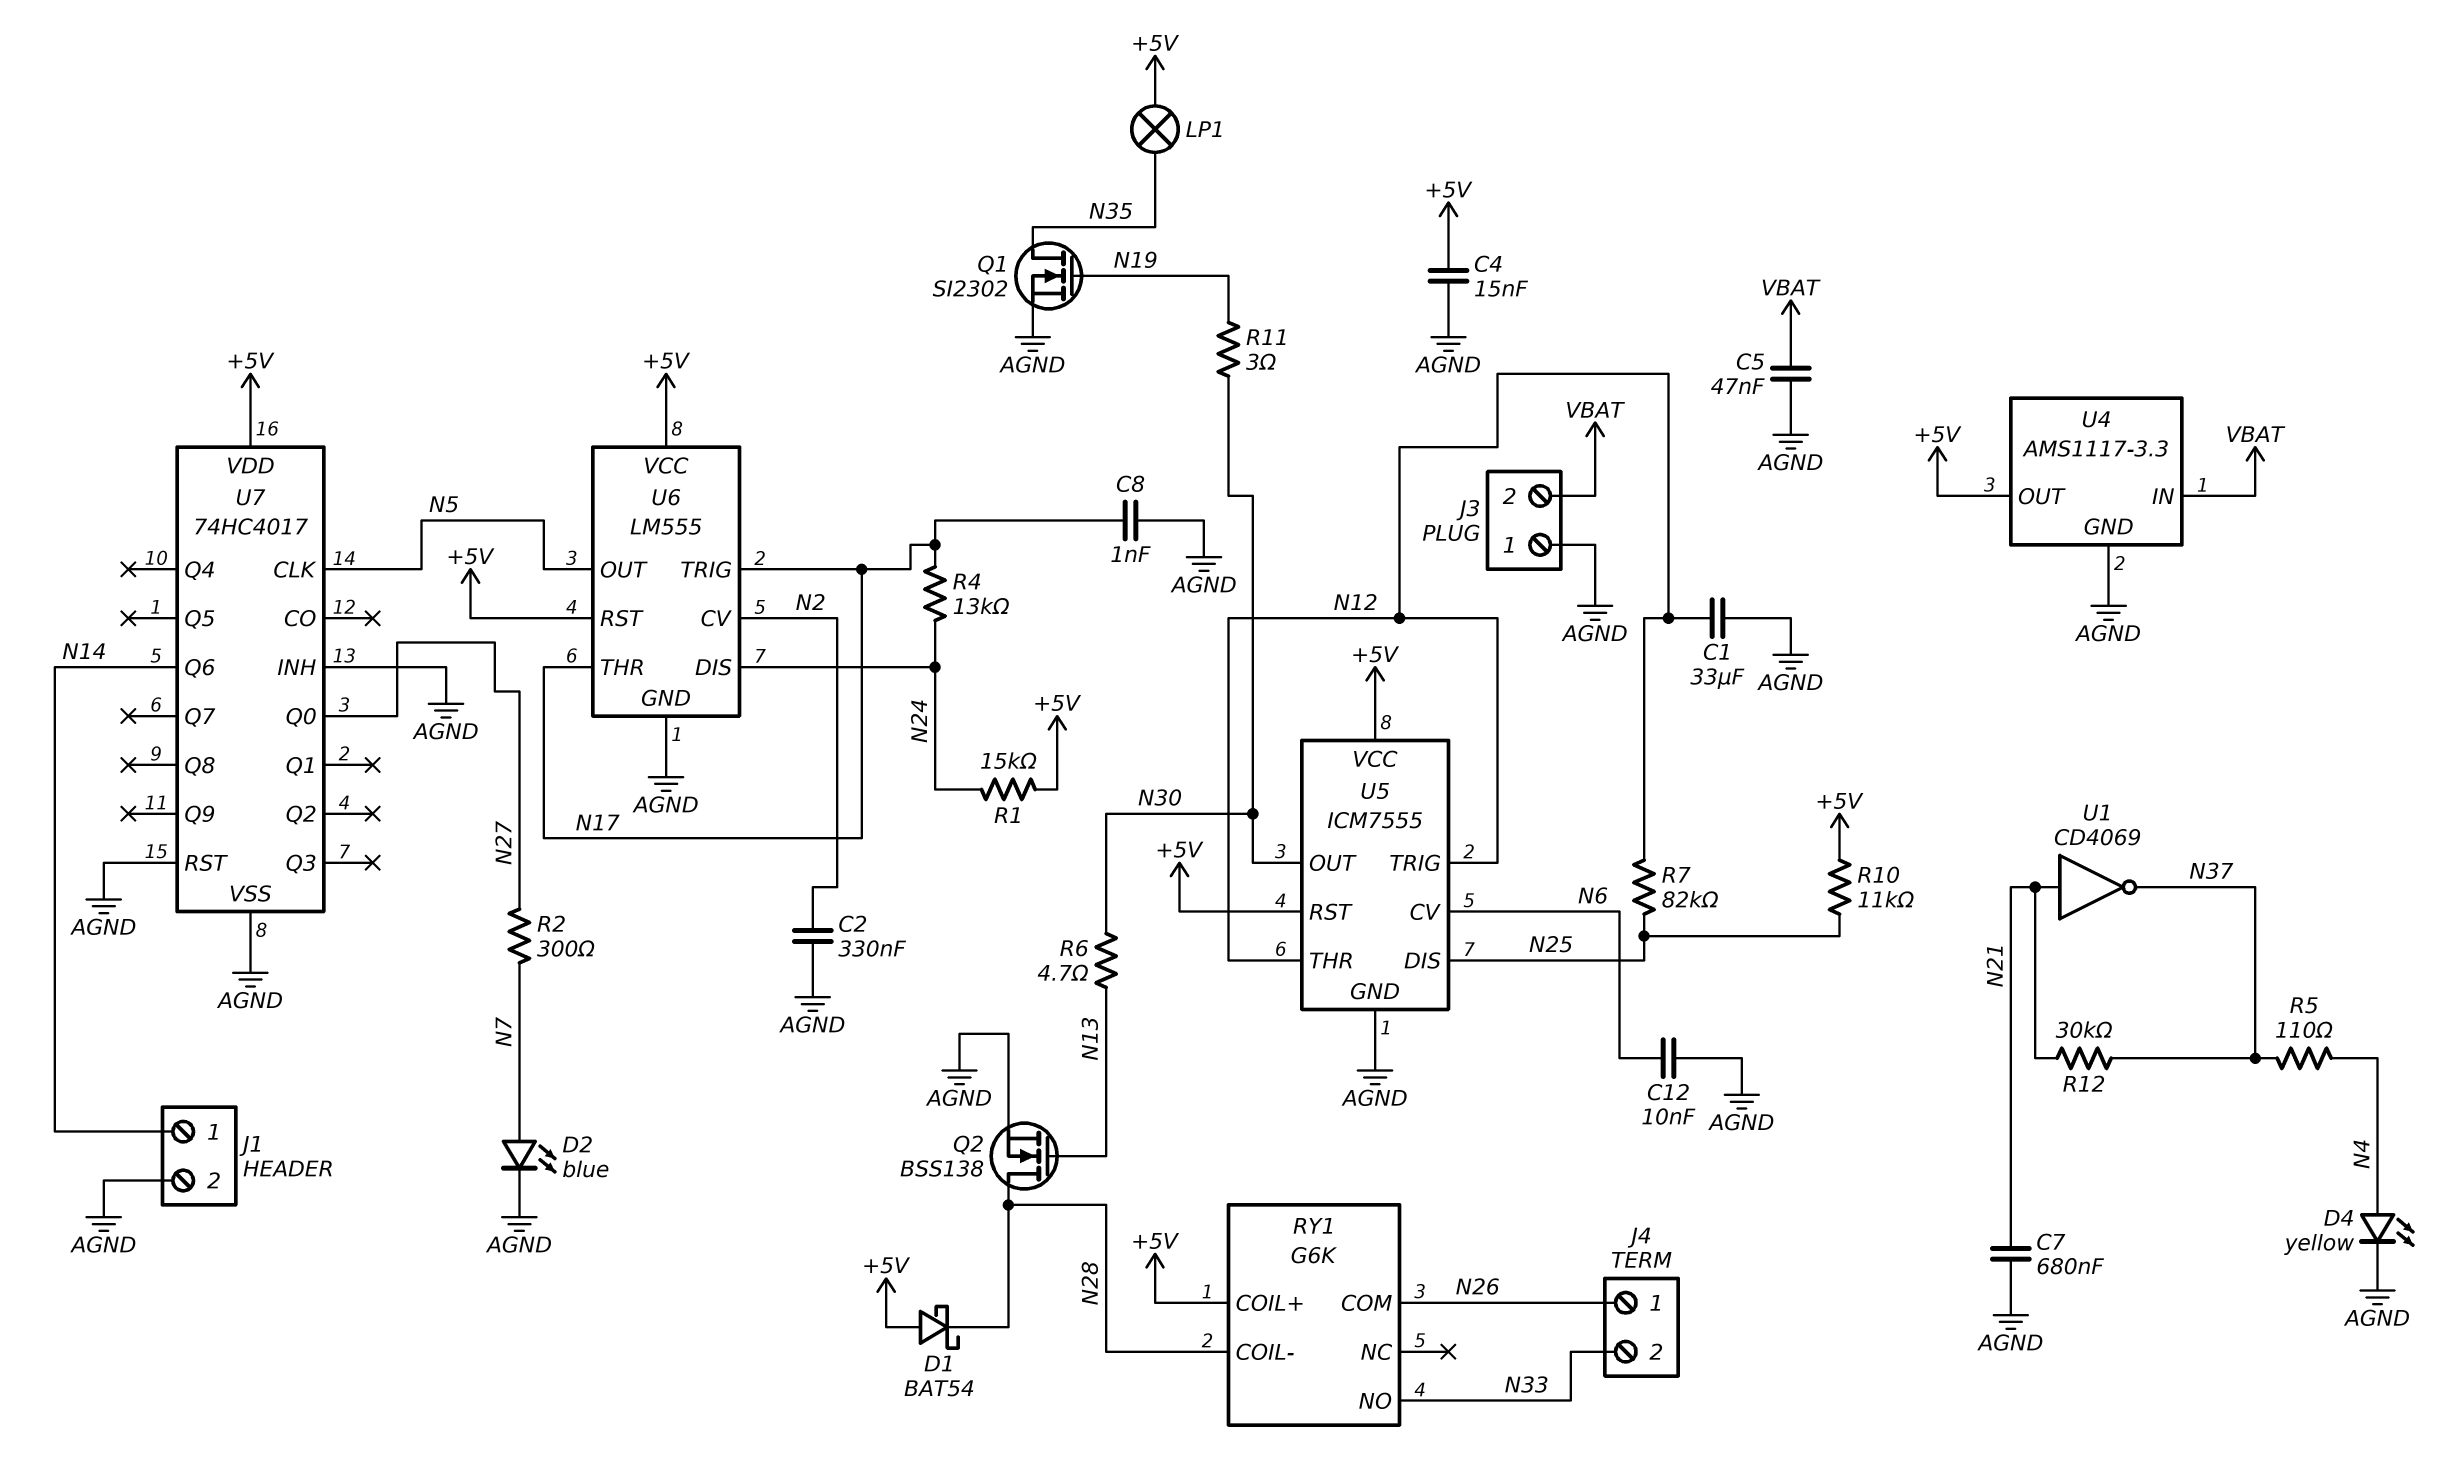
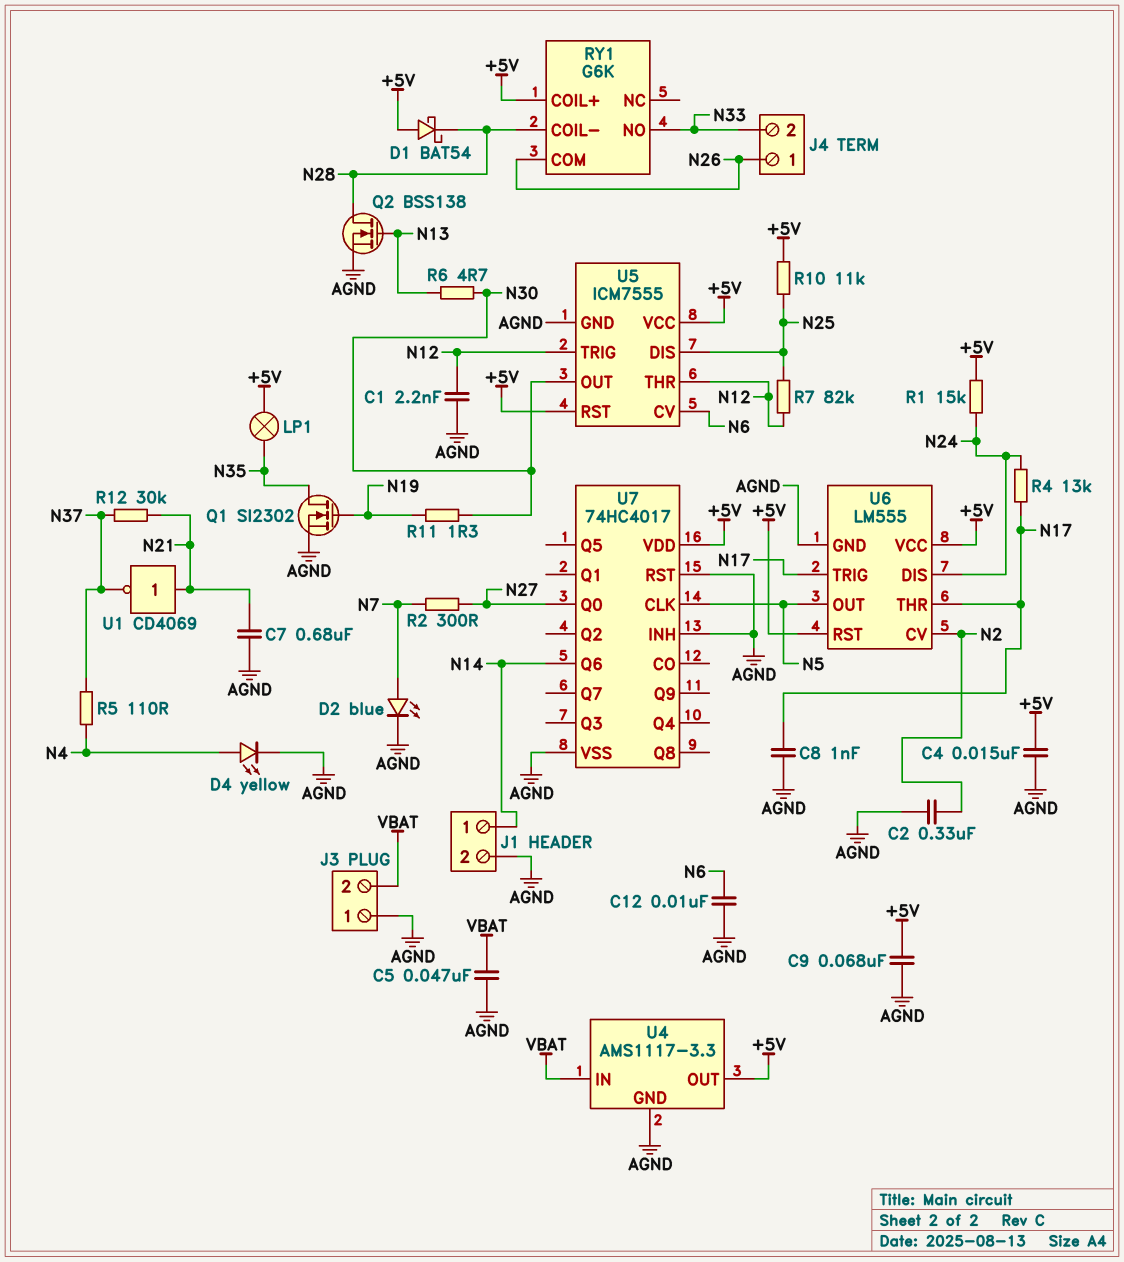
C1: 33uF (AGND, N12) -> 2.2nF (AGND, N12)
C9: none -> 68nF (+5V, AGND)
R11: 3 (N19, N30) -> 1.3 (N19, N30)

